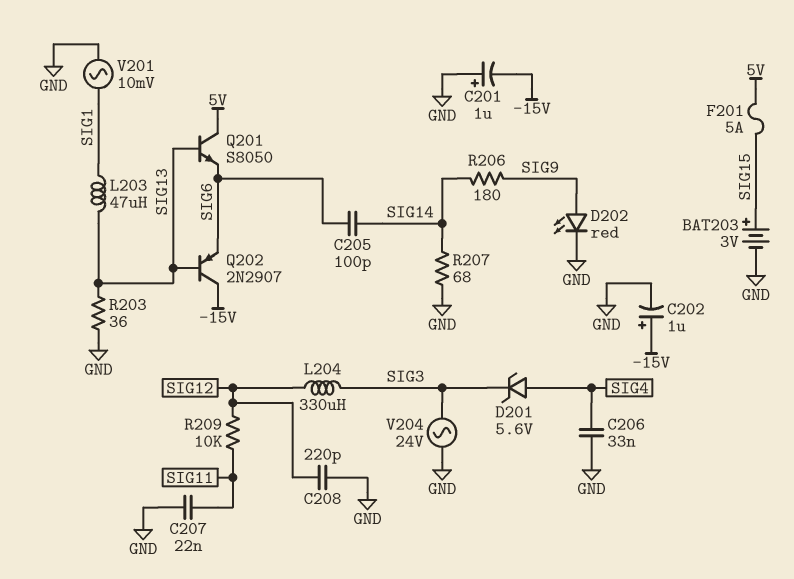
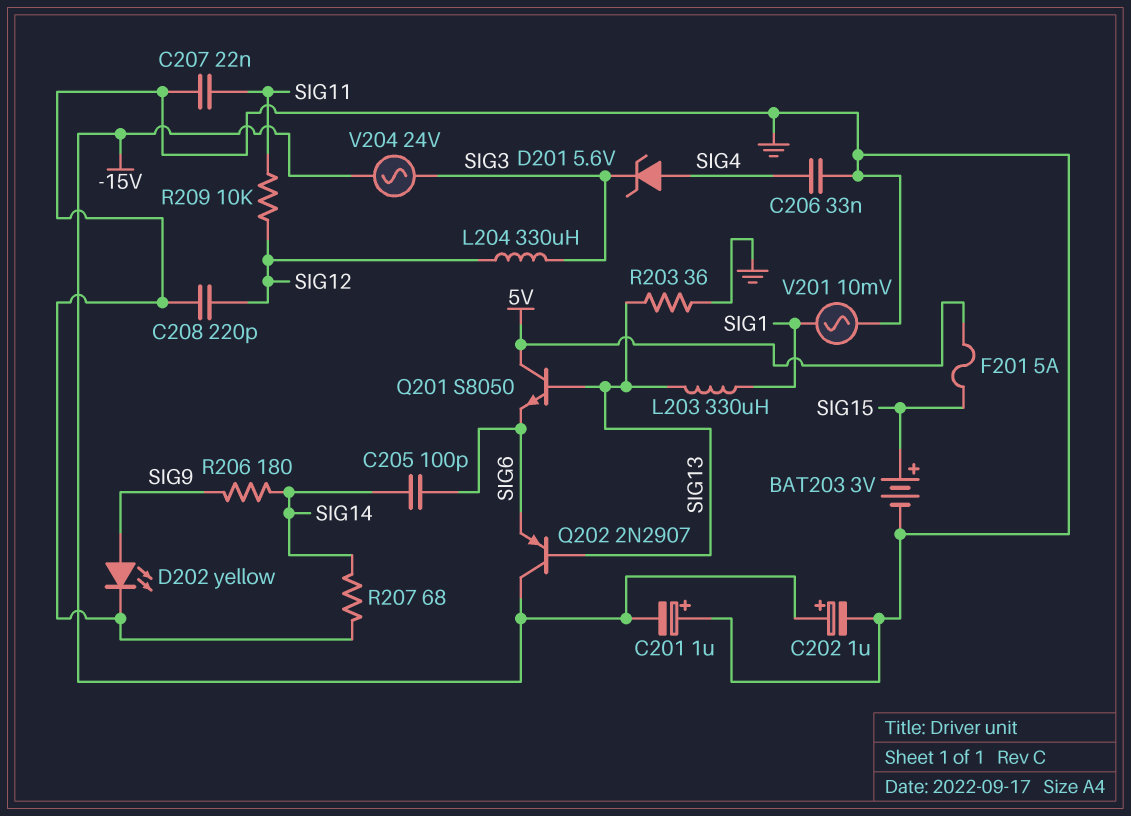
D202: LED red (A SIG9, K GND) -> LED yellow (A SIG9, K GND)
L203: 47uH (SIG1, SIG13) -> 330uH (SIG1, SIG13)
V204: AC 24V (GND, SIG3) -> AC 24V (-15V, SIG3)

